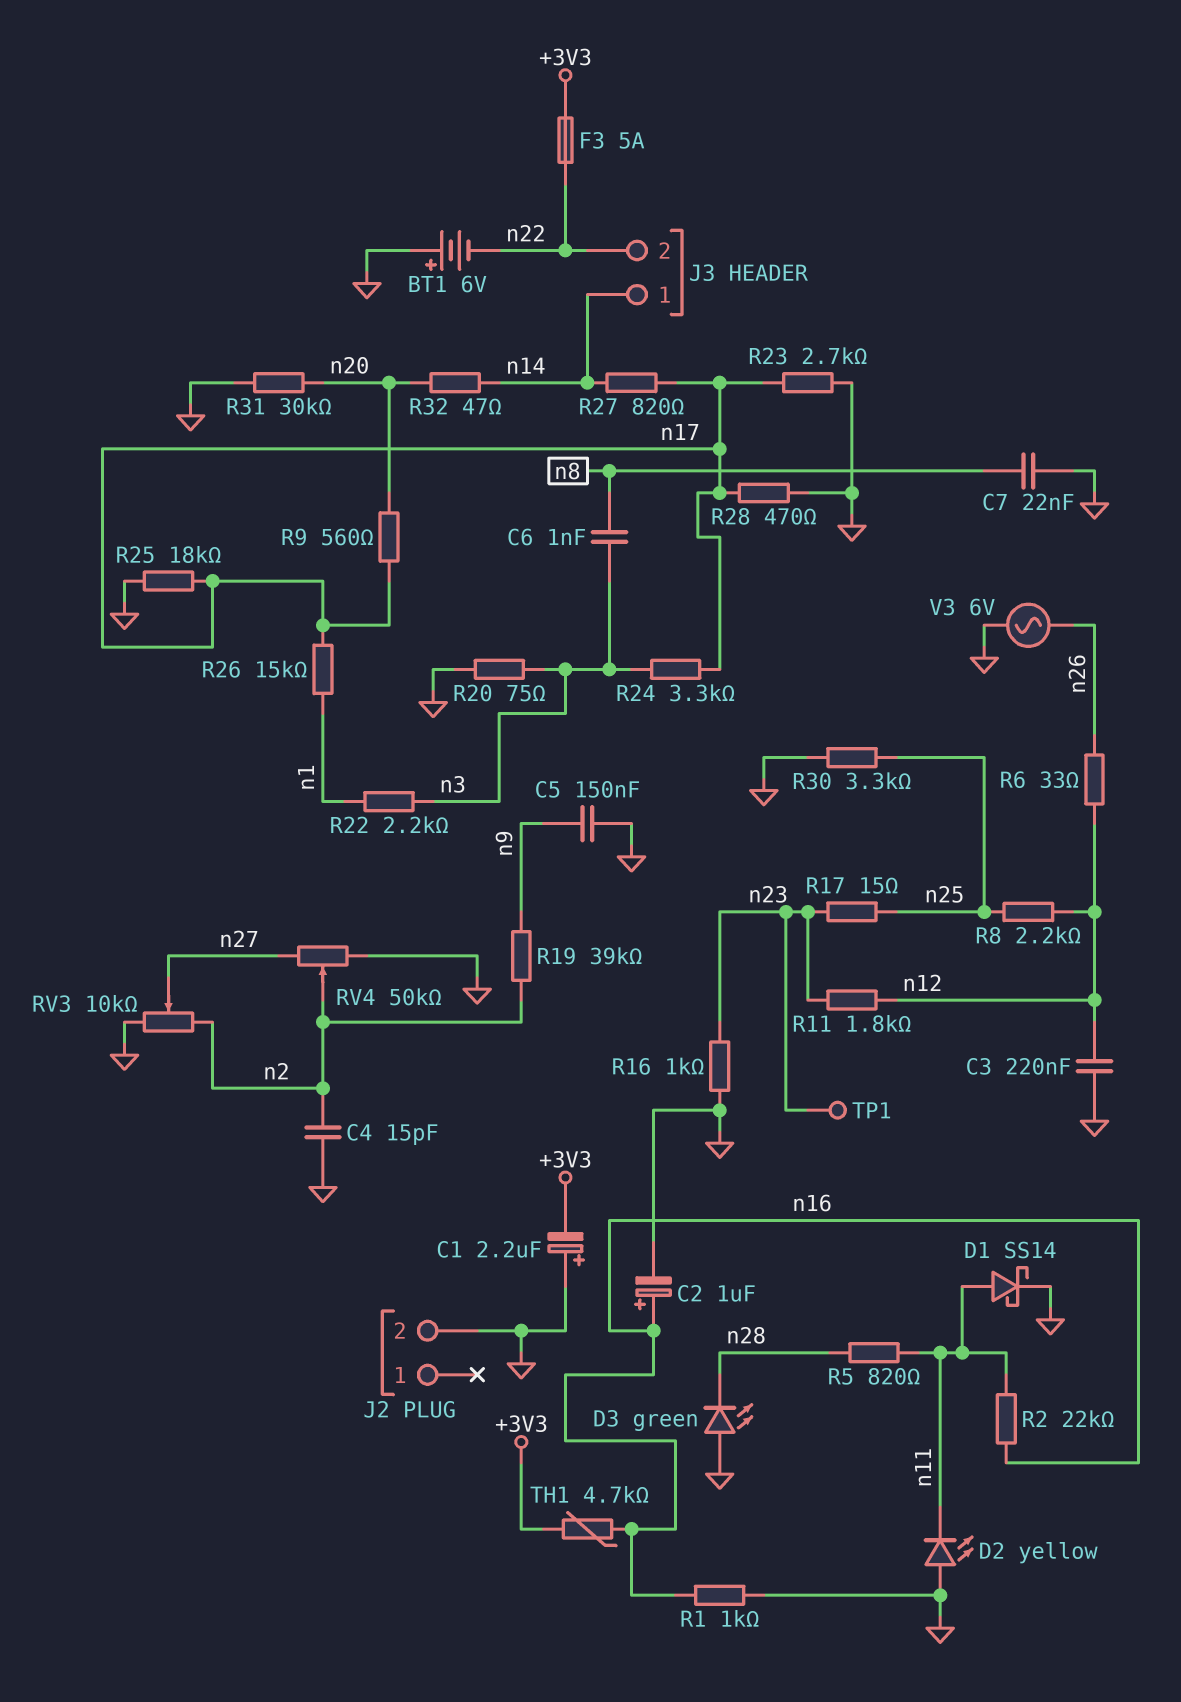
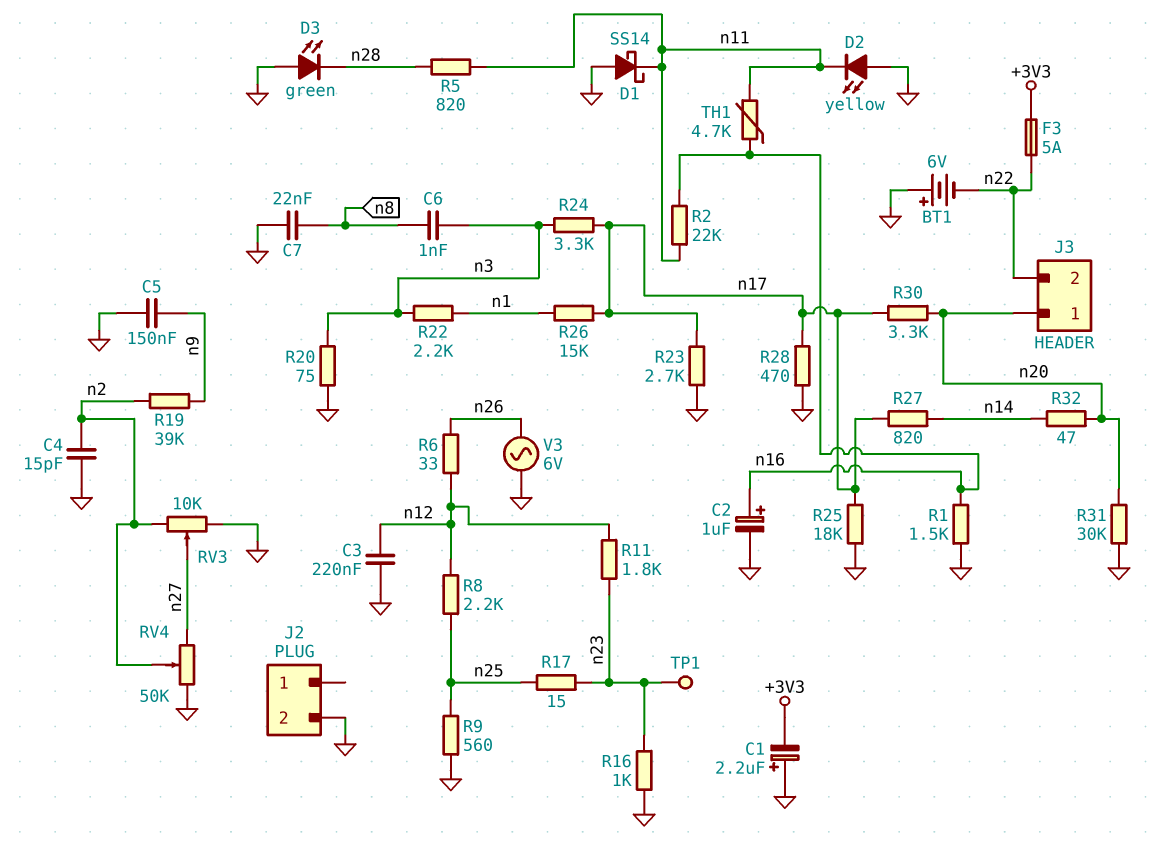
D1: schottky SS14 (A n11, K GND) -> schottky SS14 (A GND, K n11)
J3 pin 1: n14 -> n20
R1: 1k (GND, n16) -> 1.5k (GND, n16)
R9: 560 (n17, n20) -> 560 (GND, n25)
R30: 3.3k (GND, n25) -> 3.3k (n17, n20)
TH1: 4.7k (+3V3, n16) -> 4.7k (n11, n16)

